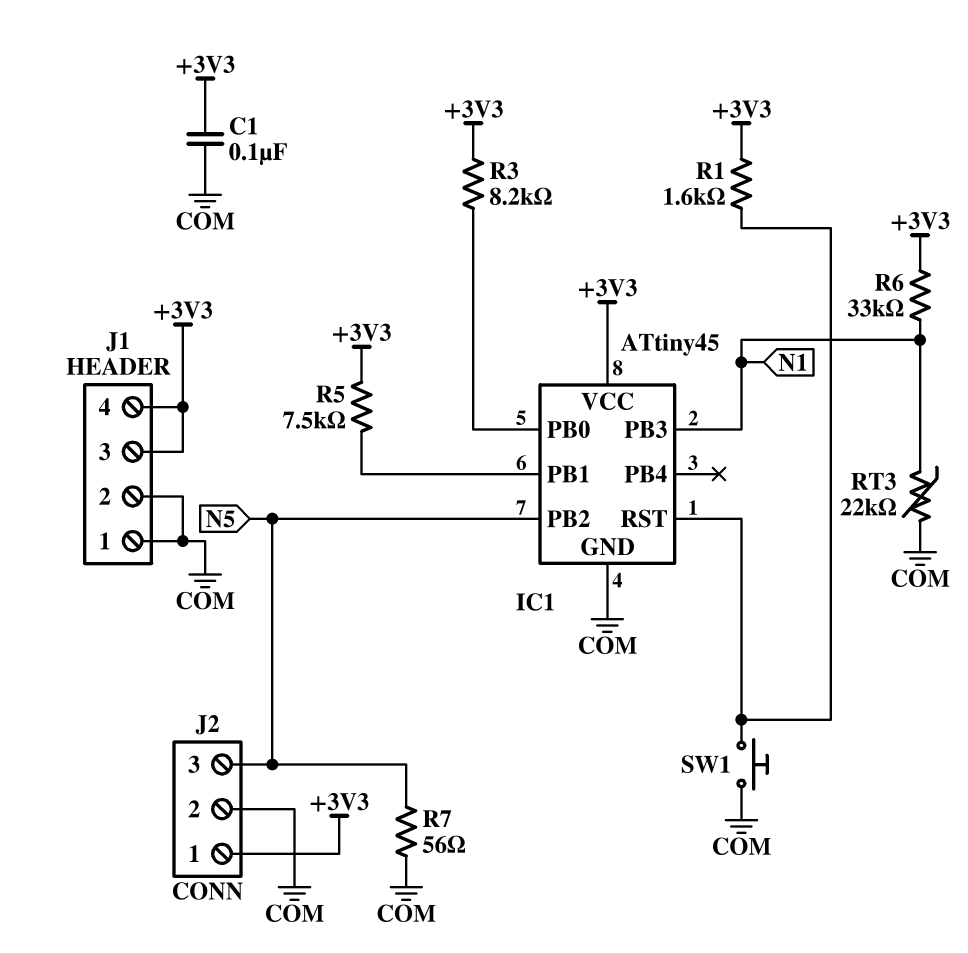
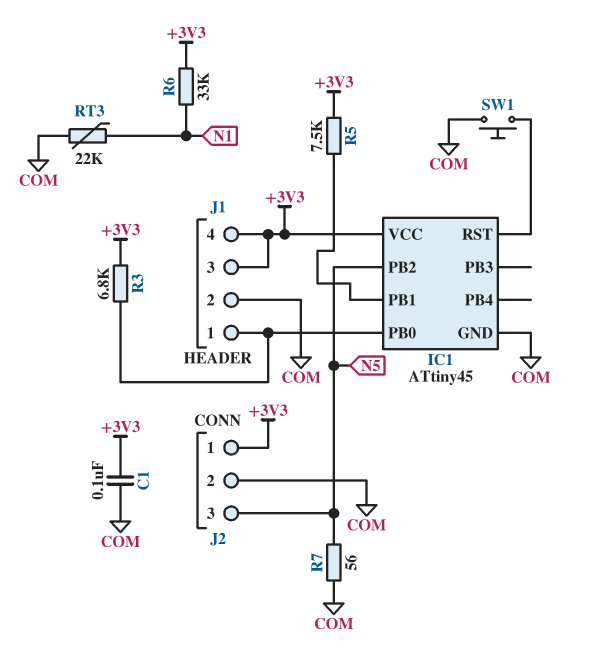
IC1 pin PB3: N1 -> none
J1 pin 1: COM -> IC1/PB0
R1: 1.6k (+3V3, IC1/RST) -> none
R3: 8.2k (+3V3, IC1/PB0) -> 6.8k (+3V3, IC1/PB0)

